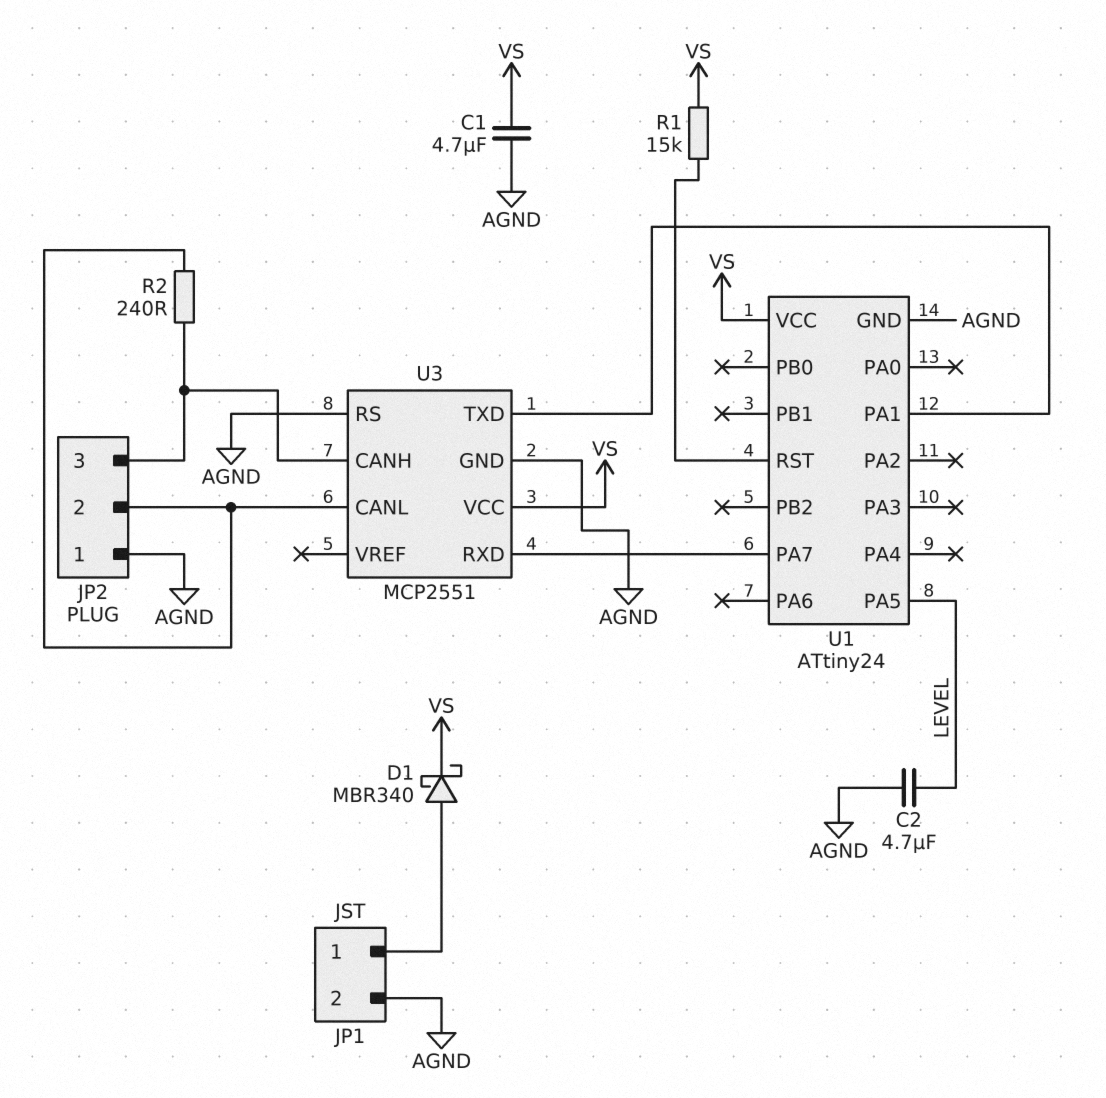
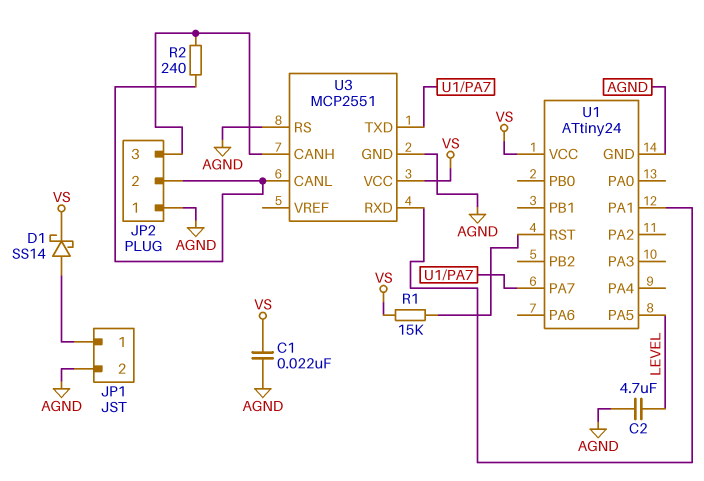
C1: 4.7uF (AGND, VS) -> 22nF (AGND, VS)
D1: schottky MBR340 (A JP1/1, K VS) -> schottky SS14 (A JP1/1, K VS)
U3 pin RXD: U1/PA7 -> U1/PA1
U3 pin TXD: U1/PA1 -> U1/PA7

